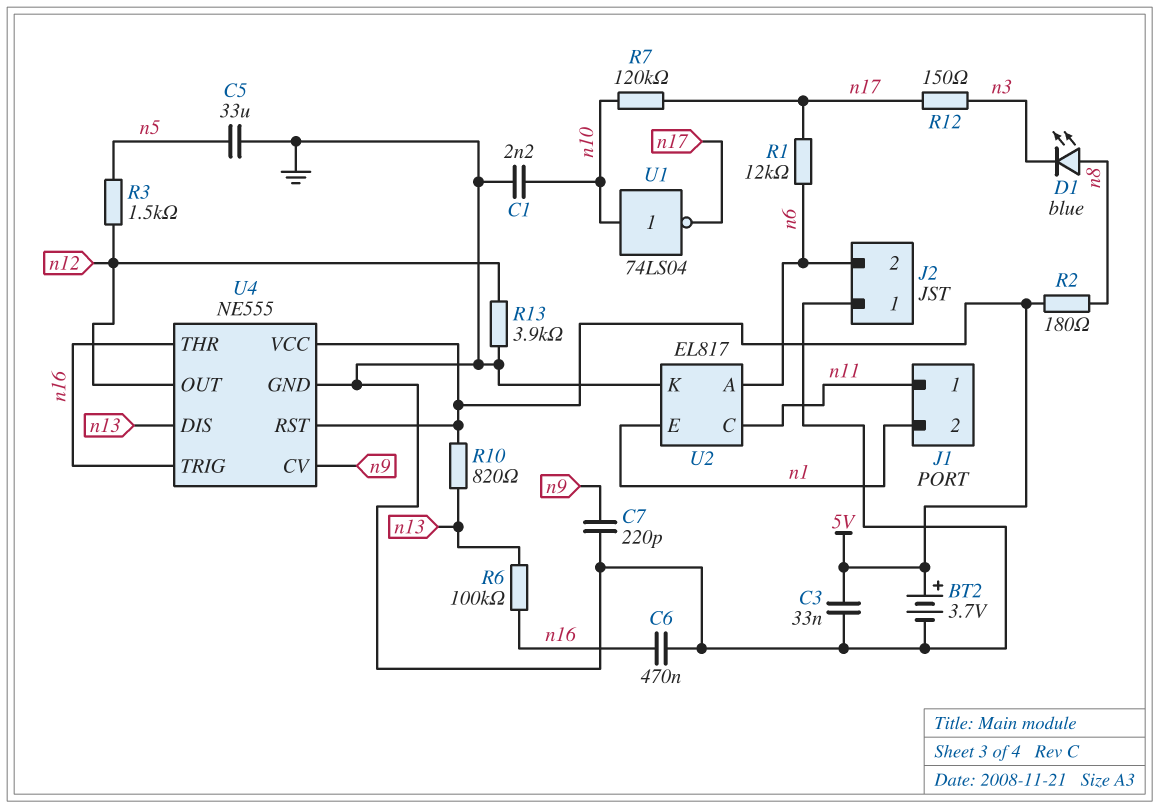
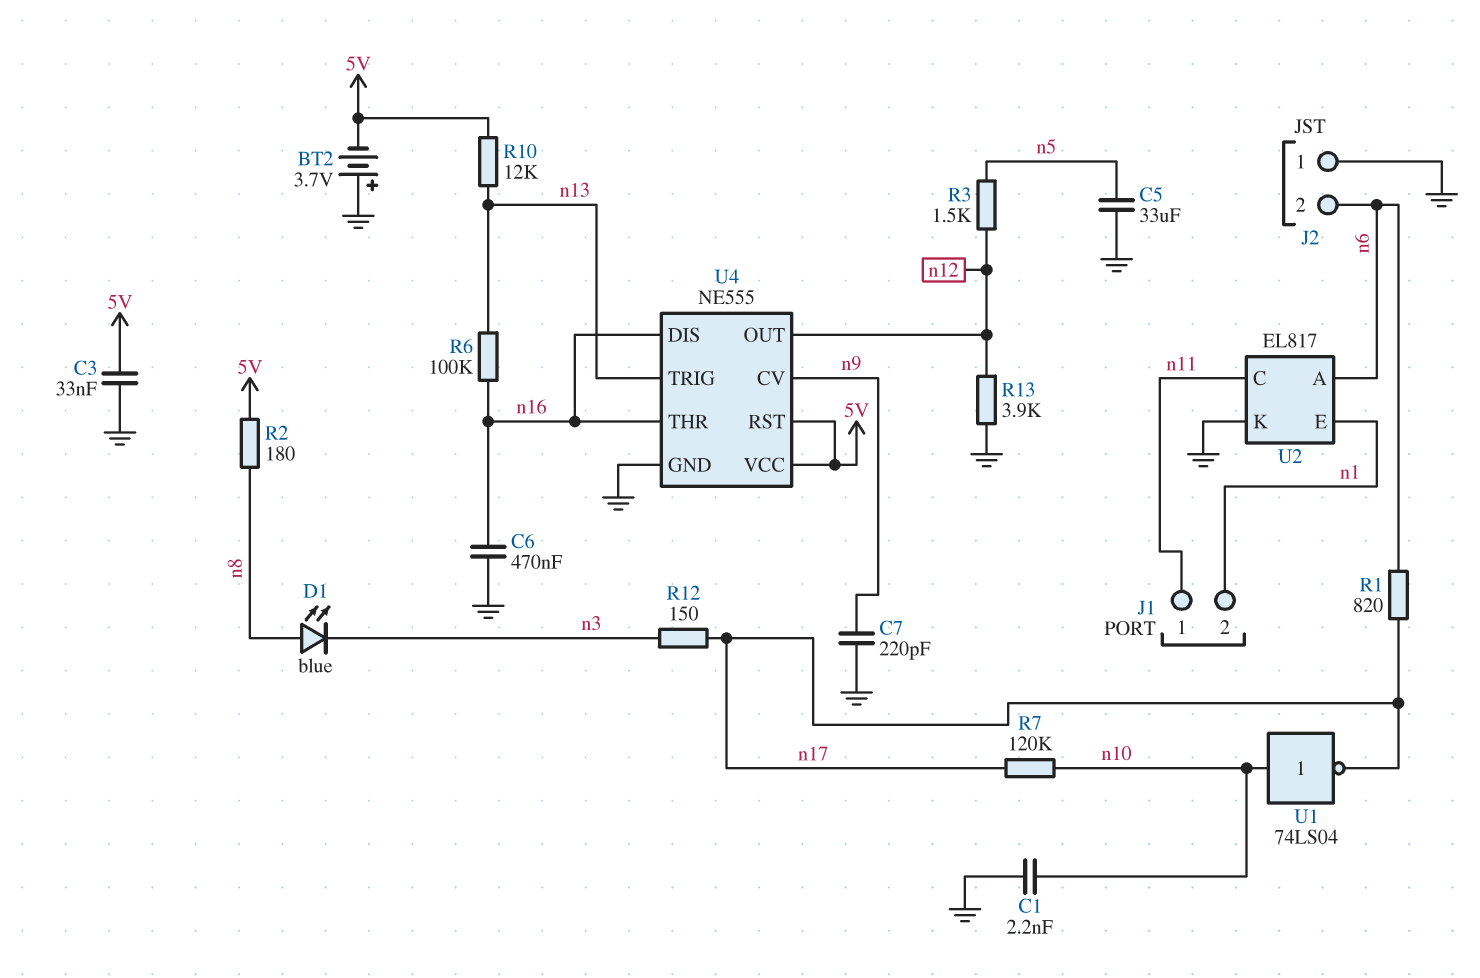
BT2: 3.7V (plus 5V, minus GND) -> 3.7V (plus GND, minus 5V)
R1: 12k (n6, n17) -> 820 (n6, n17)
R10: 820 (5V, n13) -> 12k (5V, n13)
U4 pin DIS: n13 -> n16
U4 pin TRIG: n16 -> n13

